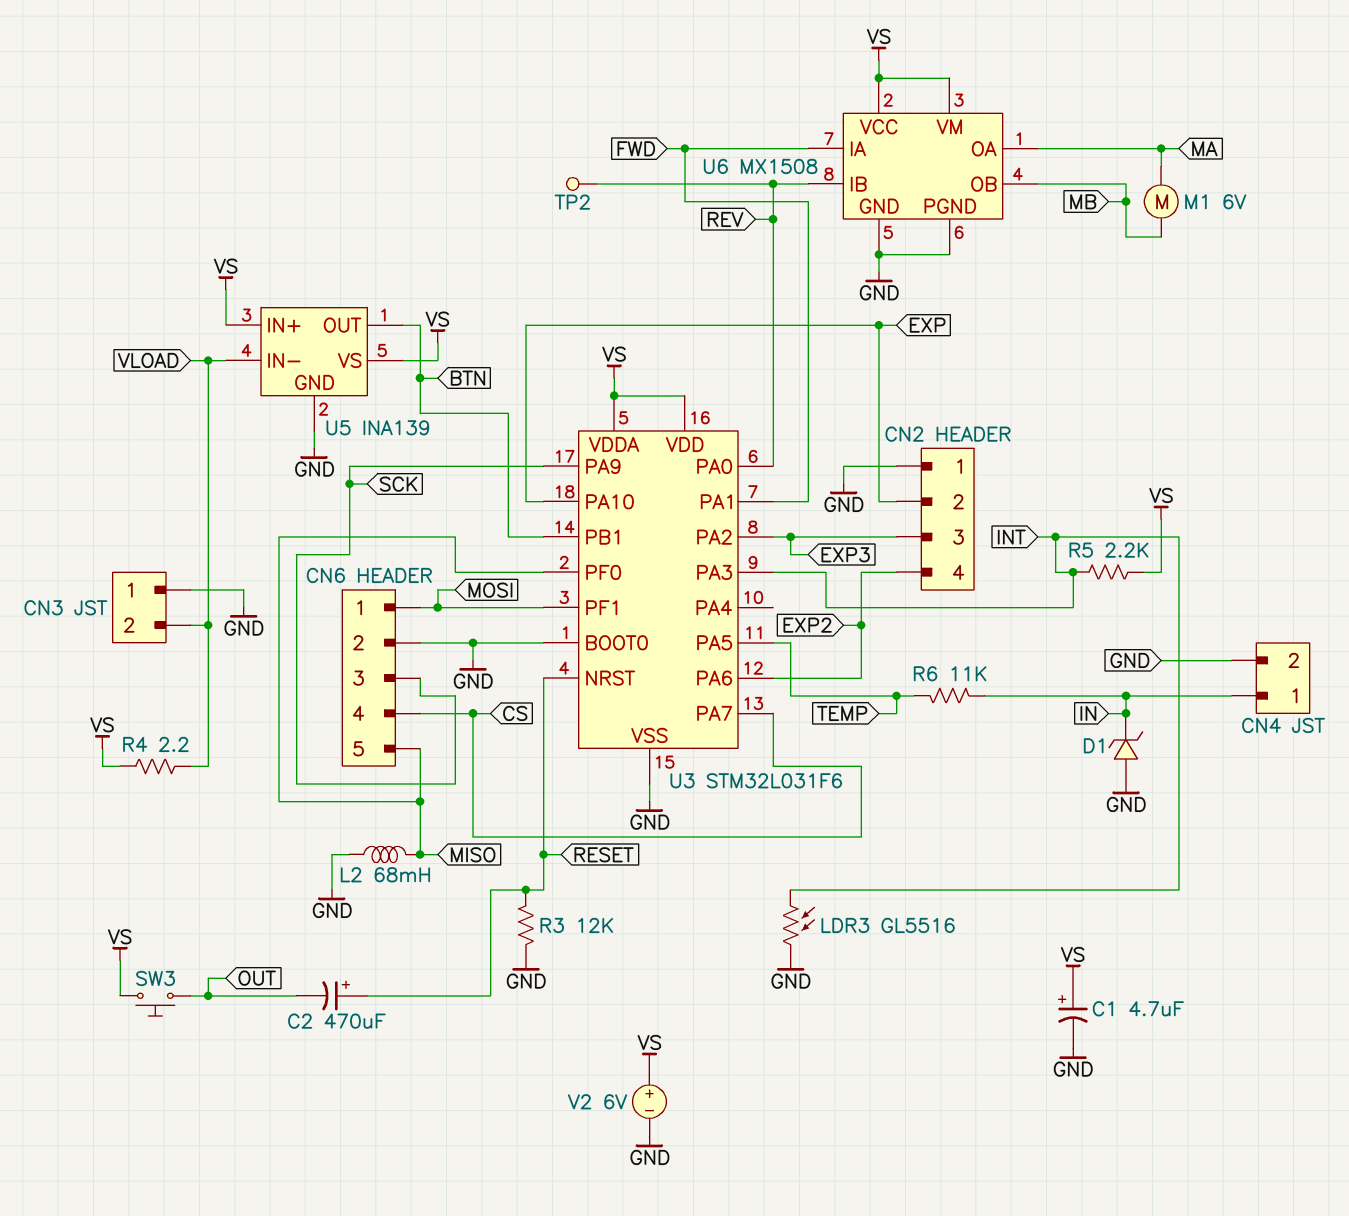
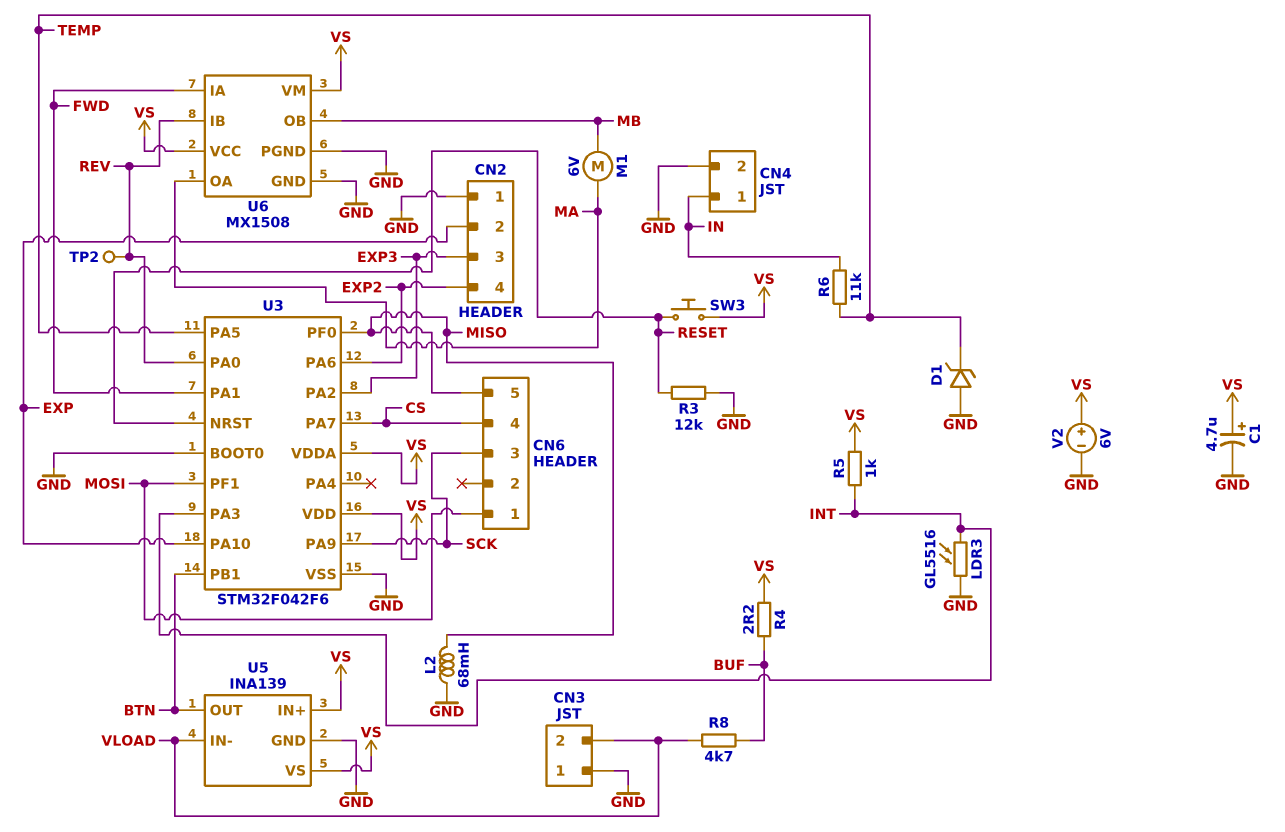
C2: 470uF (plus RESET, minus OUT) -> none
CN6 pin 2: GND -> none
D1: zener (A GND, K IN) -> zener (A GND, K TEMP)
R4: 2.2 (VLOAD, VS) -> 2.2 (BUF, VS)
R5: 2.2k (INT, VS) -> 1k (INT, VS)
R8: none -> 4.7k (BUF, VLOAD)
SW3: button (OUT, VS) -> button (RESET, VS)
U3: STM32L031F6 -> STM32F042F6

